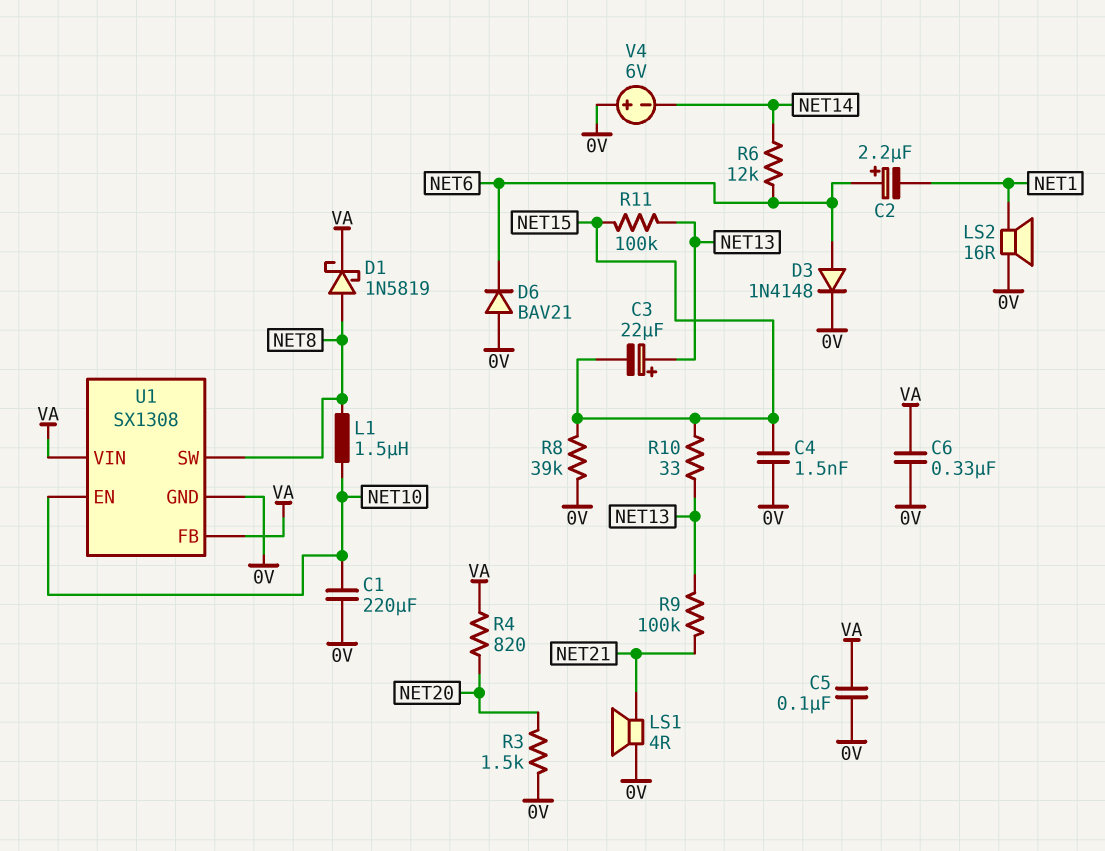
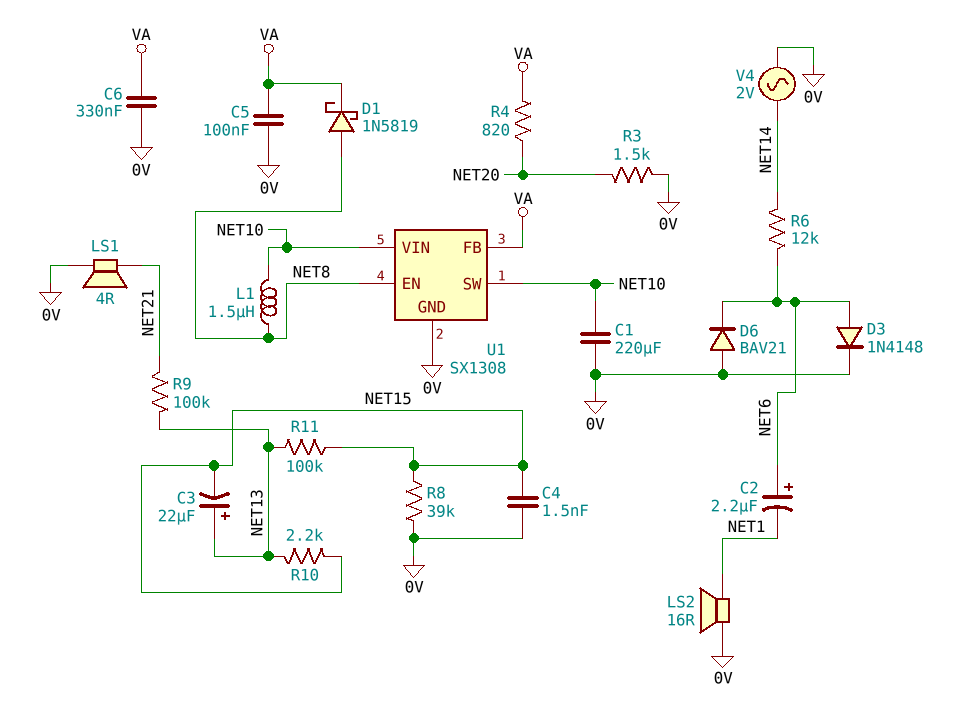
R10: 33 (NET13, NET15) -> 2.2k (NET13, NET15)
U1 pin EN: NET10 -> NET8
U1 pin SW: NET8 -> NET10
U1 pin VIN: VA -> NET10
V4: 6V (plus 0V, minus NET14) -> AC 2V (0V, NET14)

